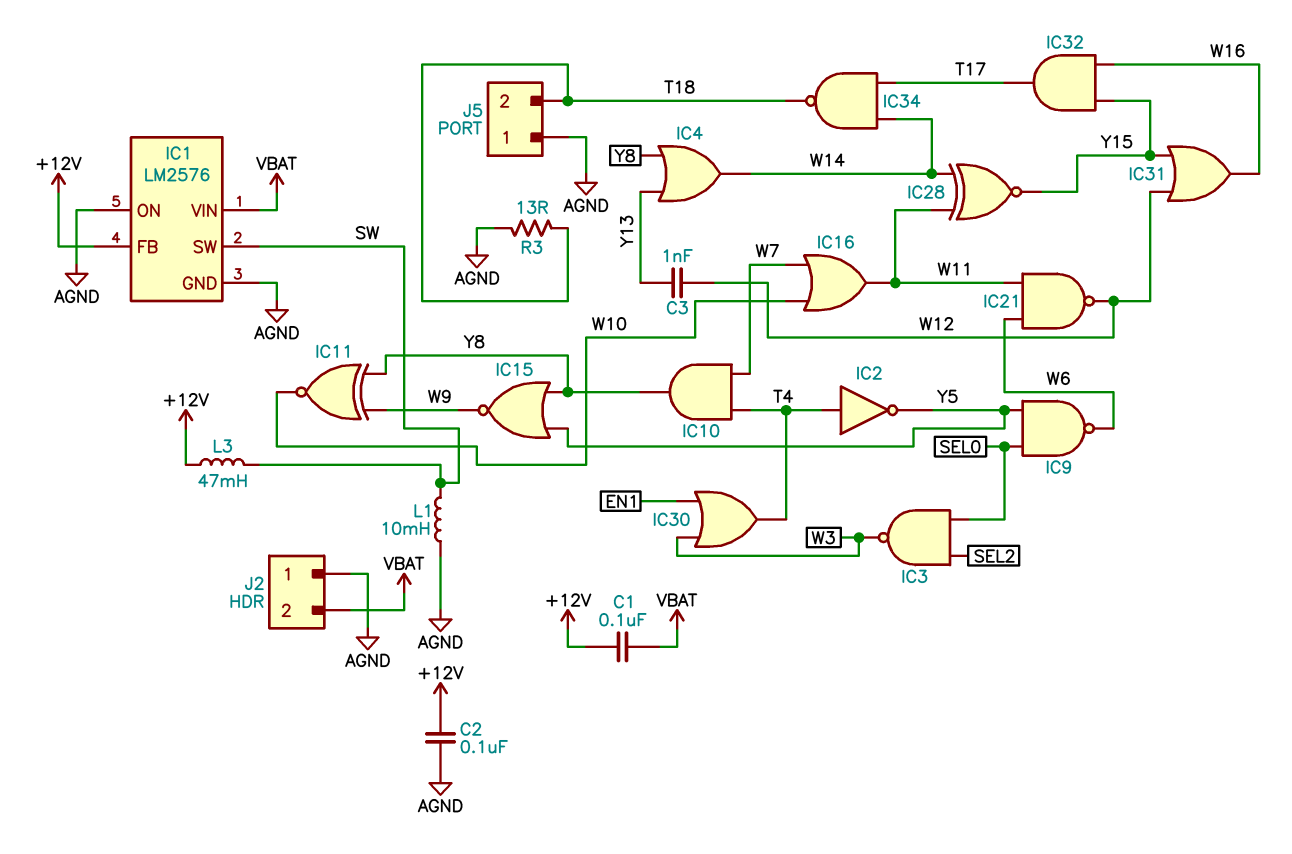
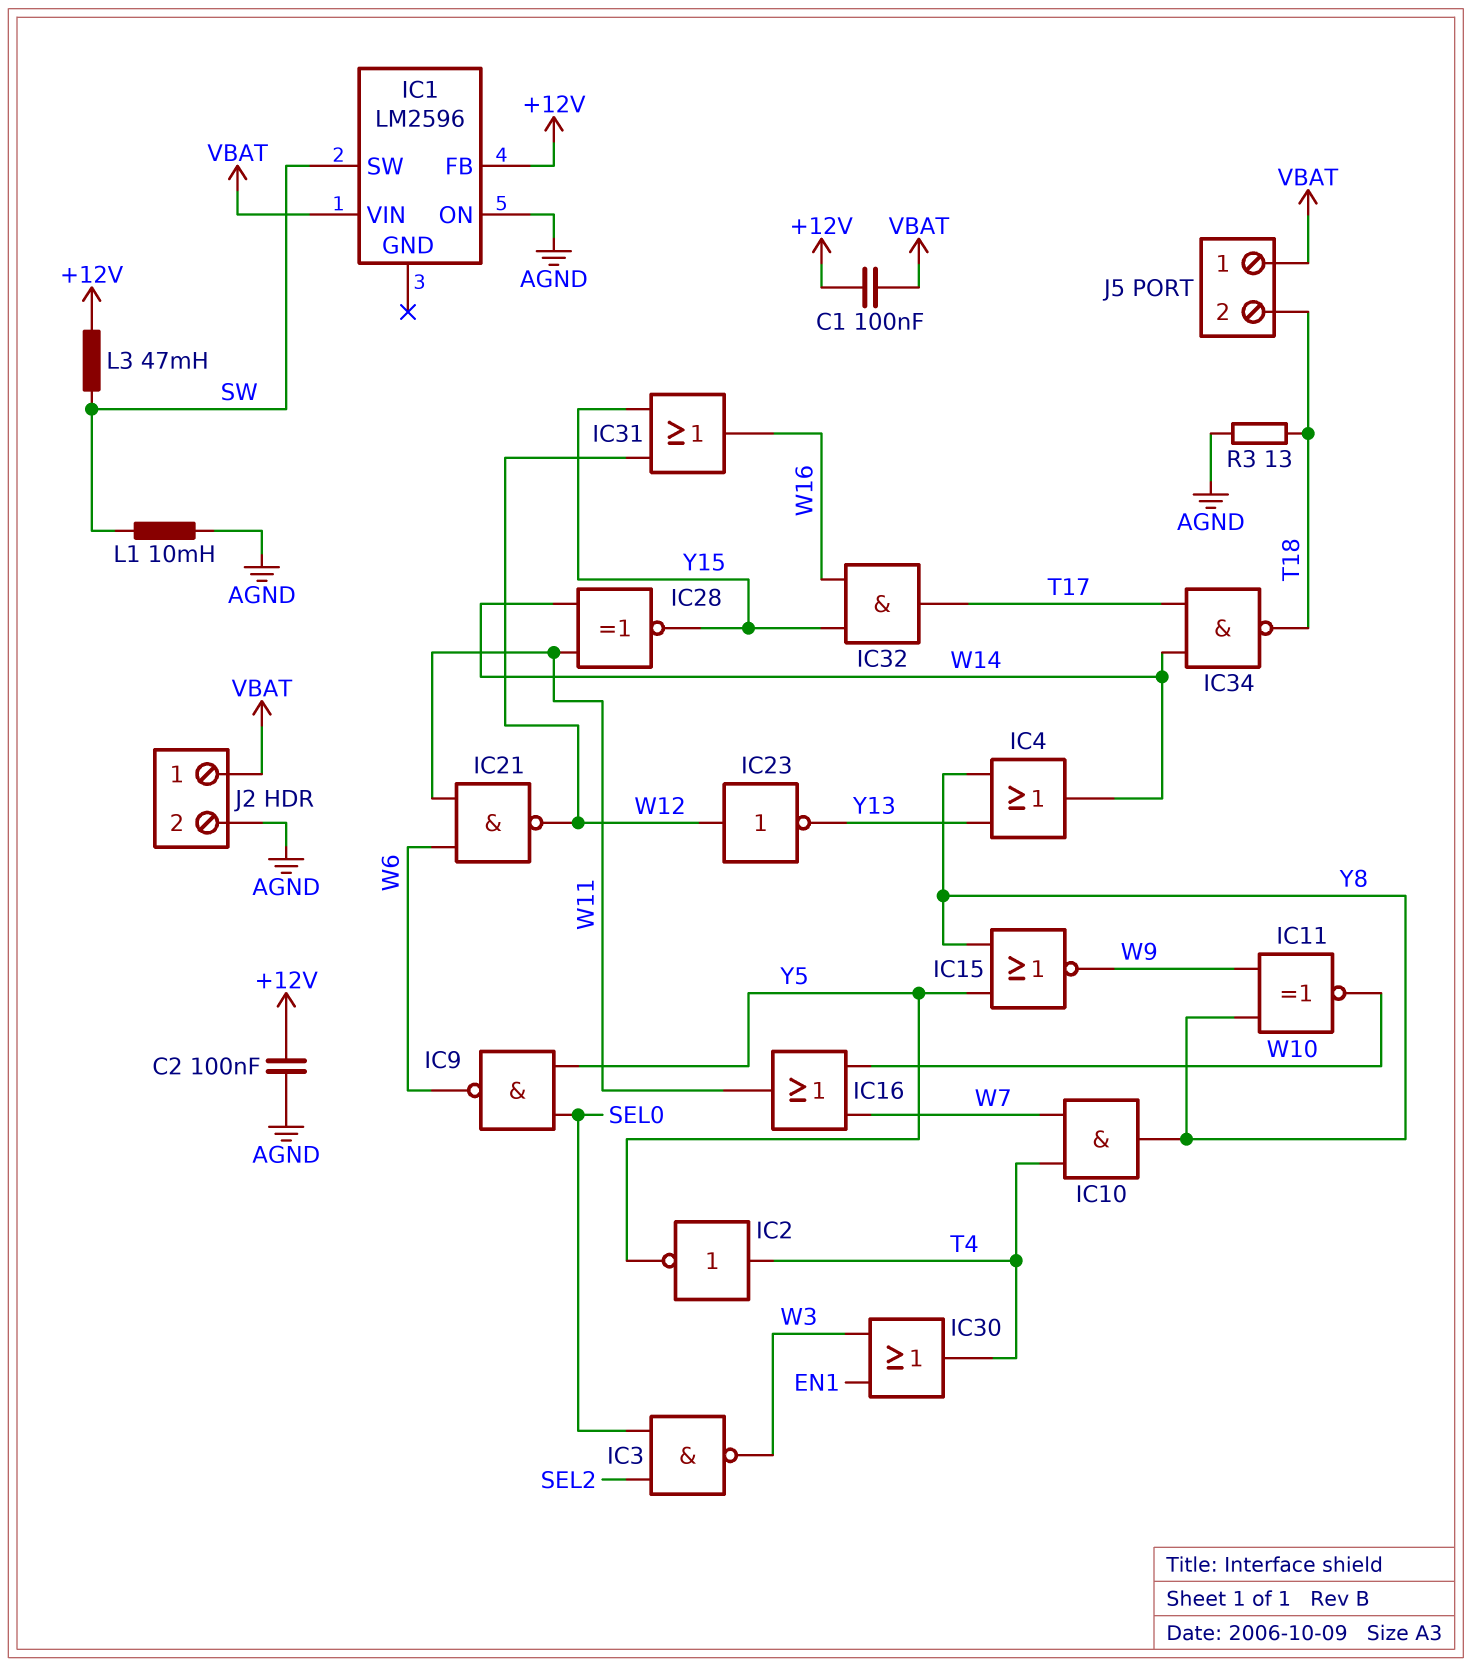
C3: 1nF (W12, Y13) -> none
IC1: LM2576 -> LM2596
IC1 pin GND: AGND -> none
IC23: none -> NOT (in W12, out Y13)
J2 pin 1: AGND -> VBAT
J2 pin 2: VBAT -> AGND
J5 pin 1: AGND -> VBAT

